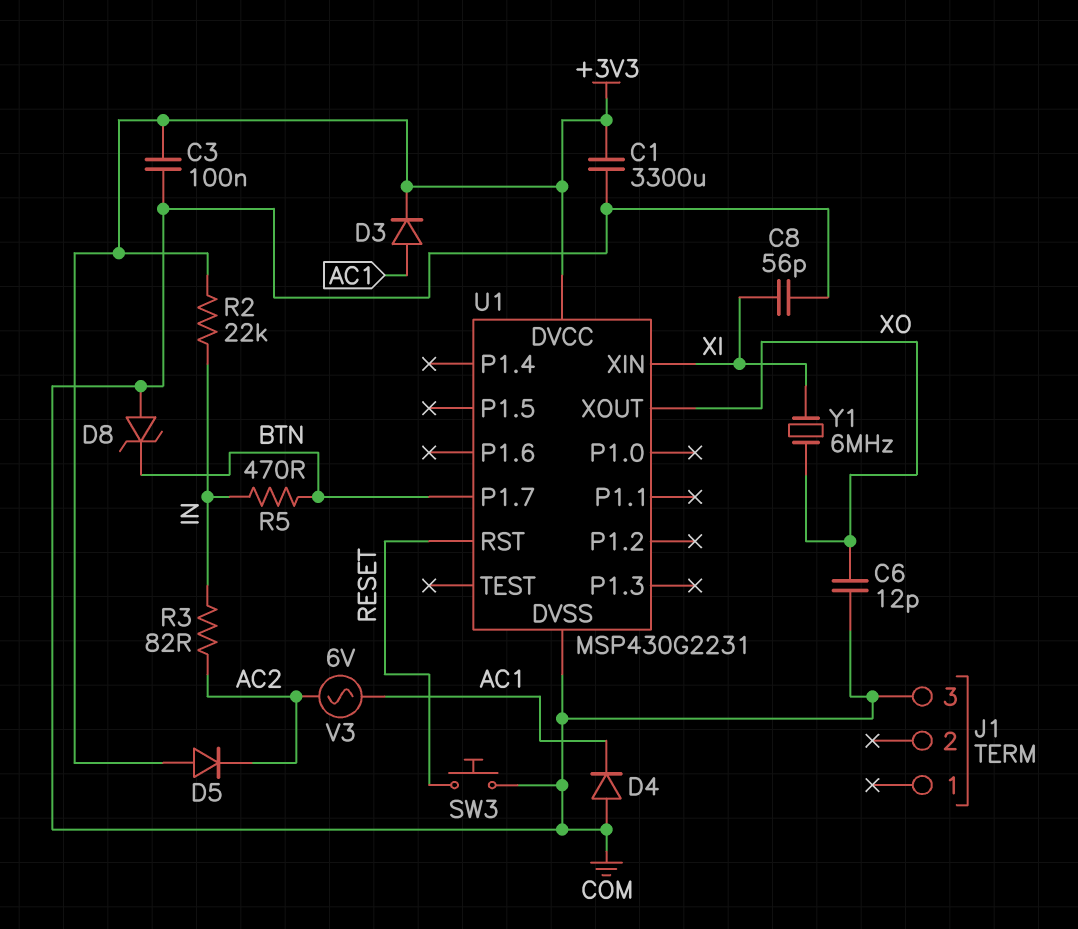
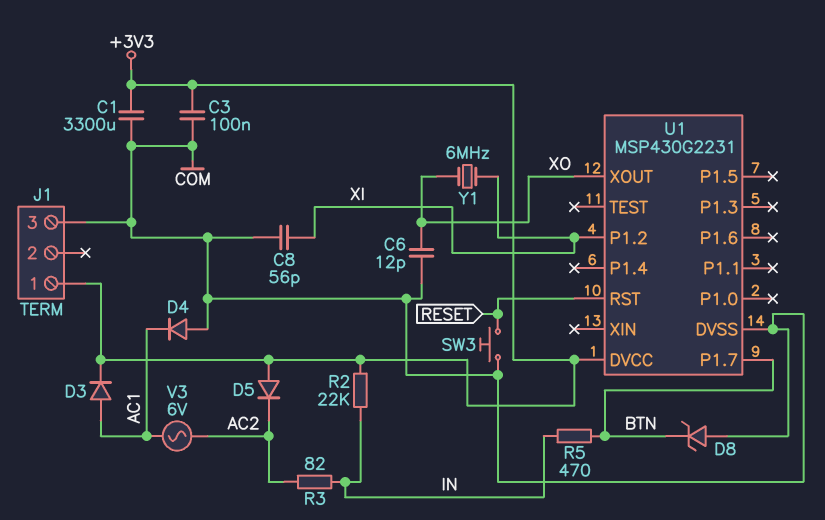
J1 pin 1: none -> +3V3
U1 pin P1.2: none -> XI
U1 pin XIN: XI -> none

